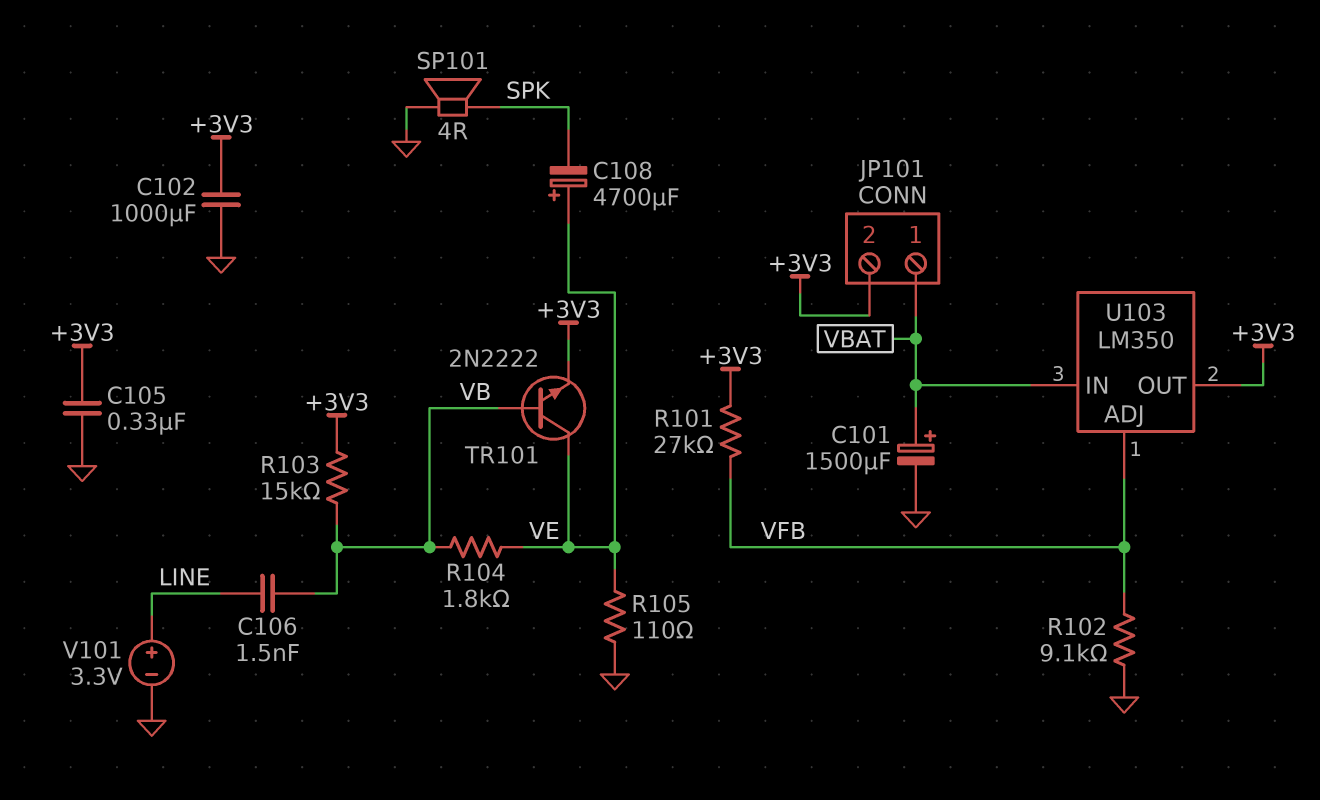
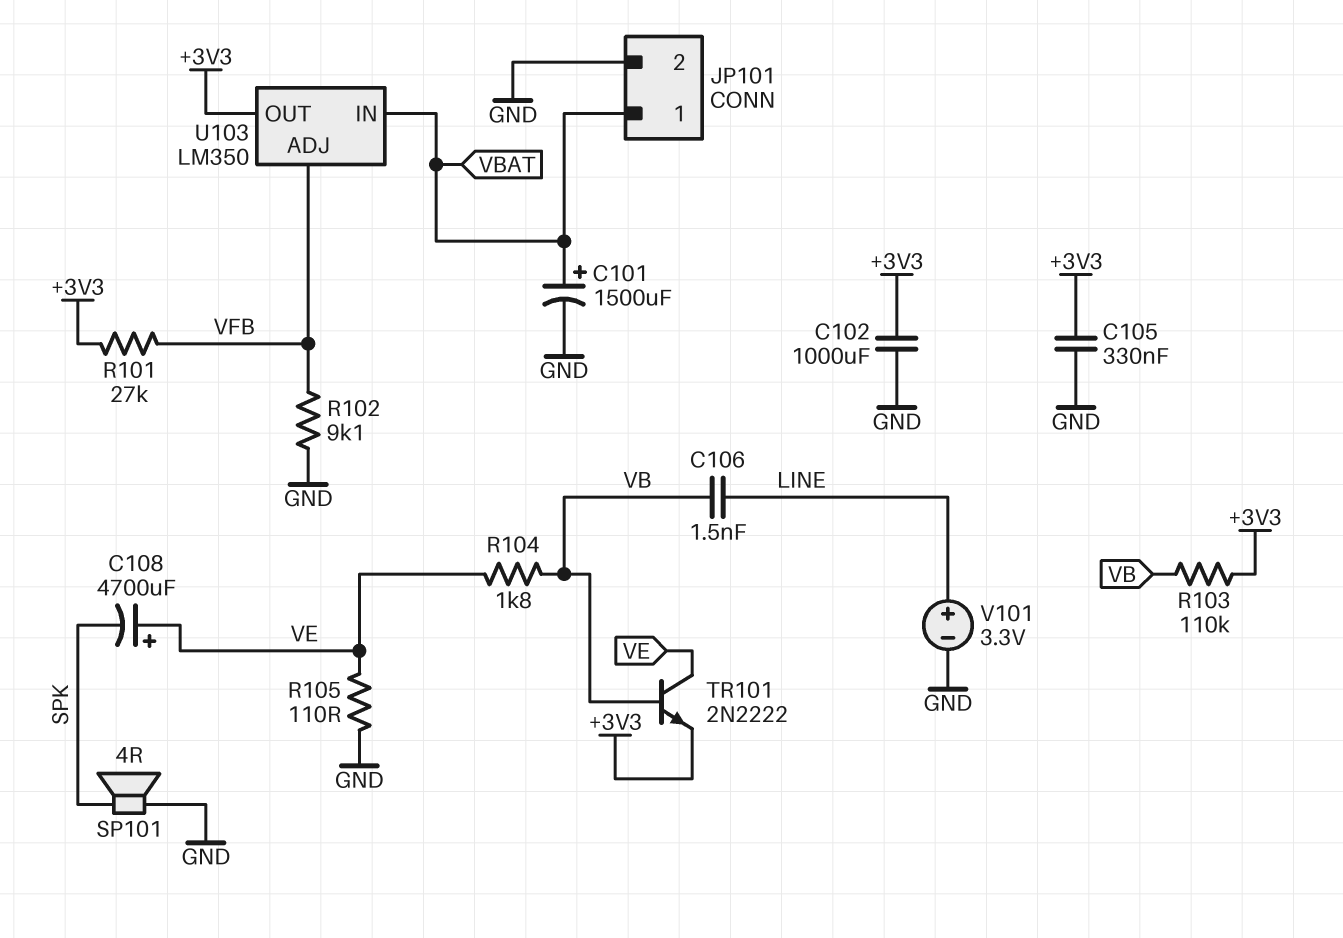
JP101 pin 2: +3V3 -> GND
R103: 15k (+3V3, VB) -> 110k (+3V3, VB)

